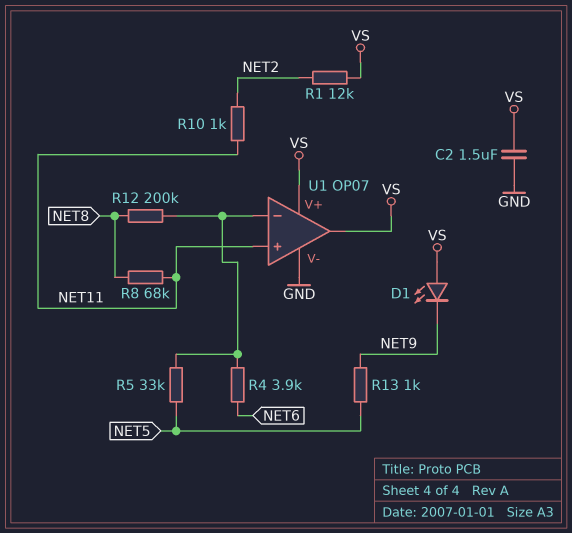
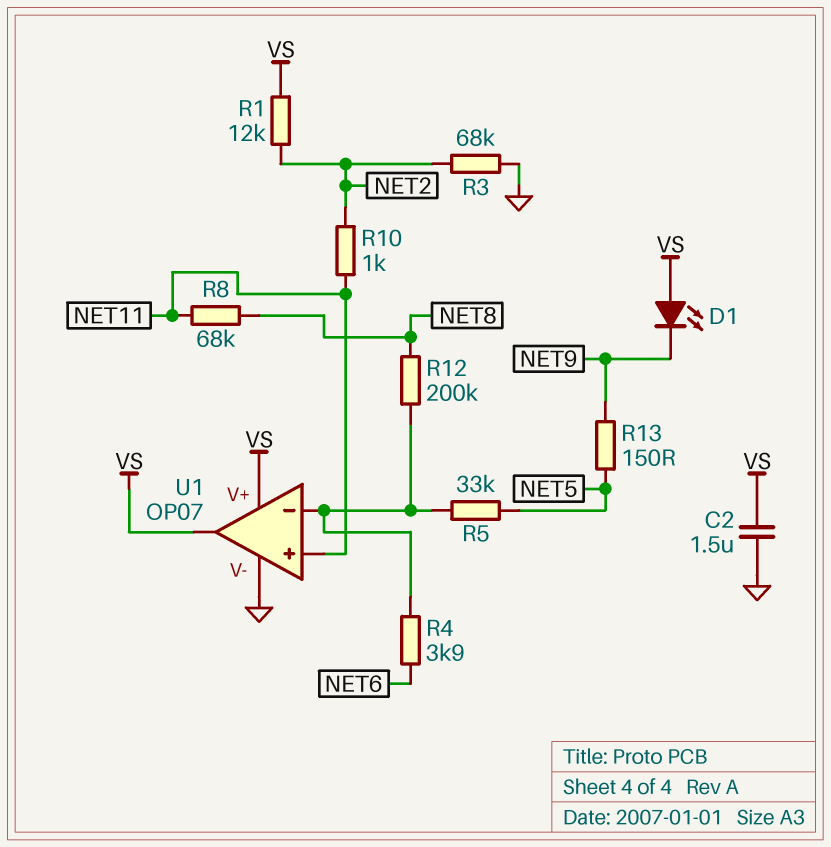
R3: none -> 68k (GND, NET2)
R13: 1k (NET5, NET9) -> 150 (NET5, NET9)

